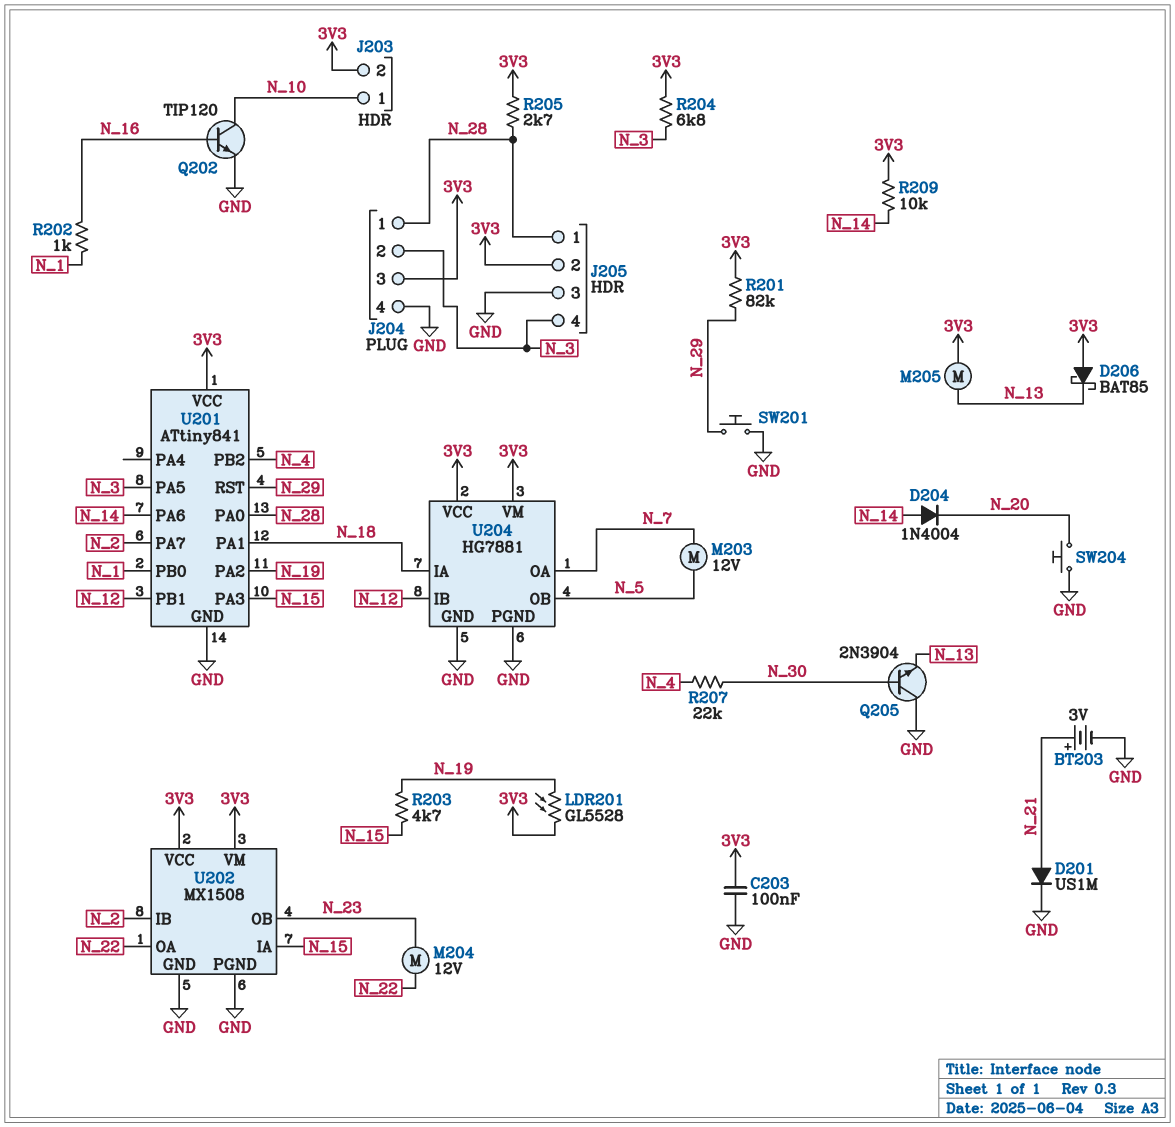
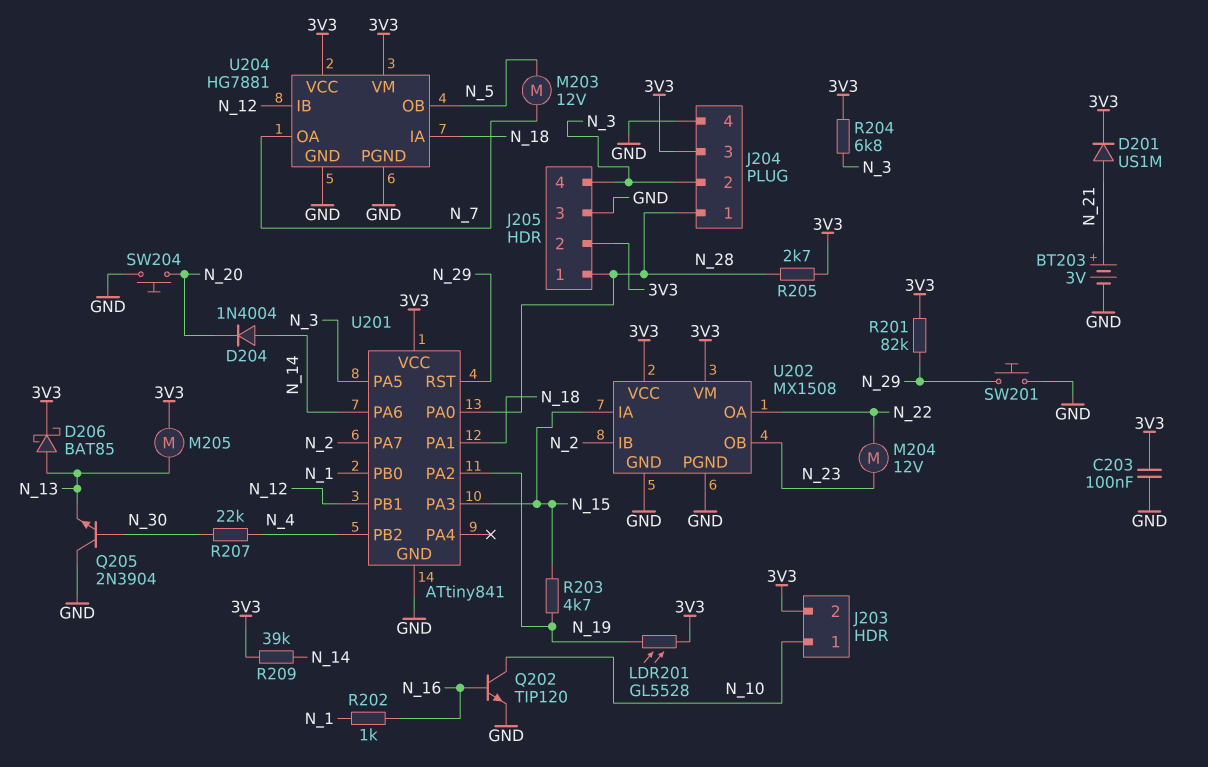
D201: diode US1M (A N_21, K GND) -> diode US1M (A N_21, K 3V3)
D206: schottky BAT85 (A 3V3, K N_13) -> schottky BAT85 (A N_13, K 3V3)
R209: 10k (3V3, N_14) -> 39k (3V3, N_14)

